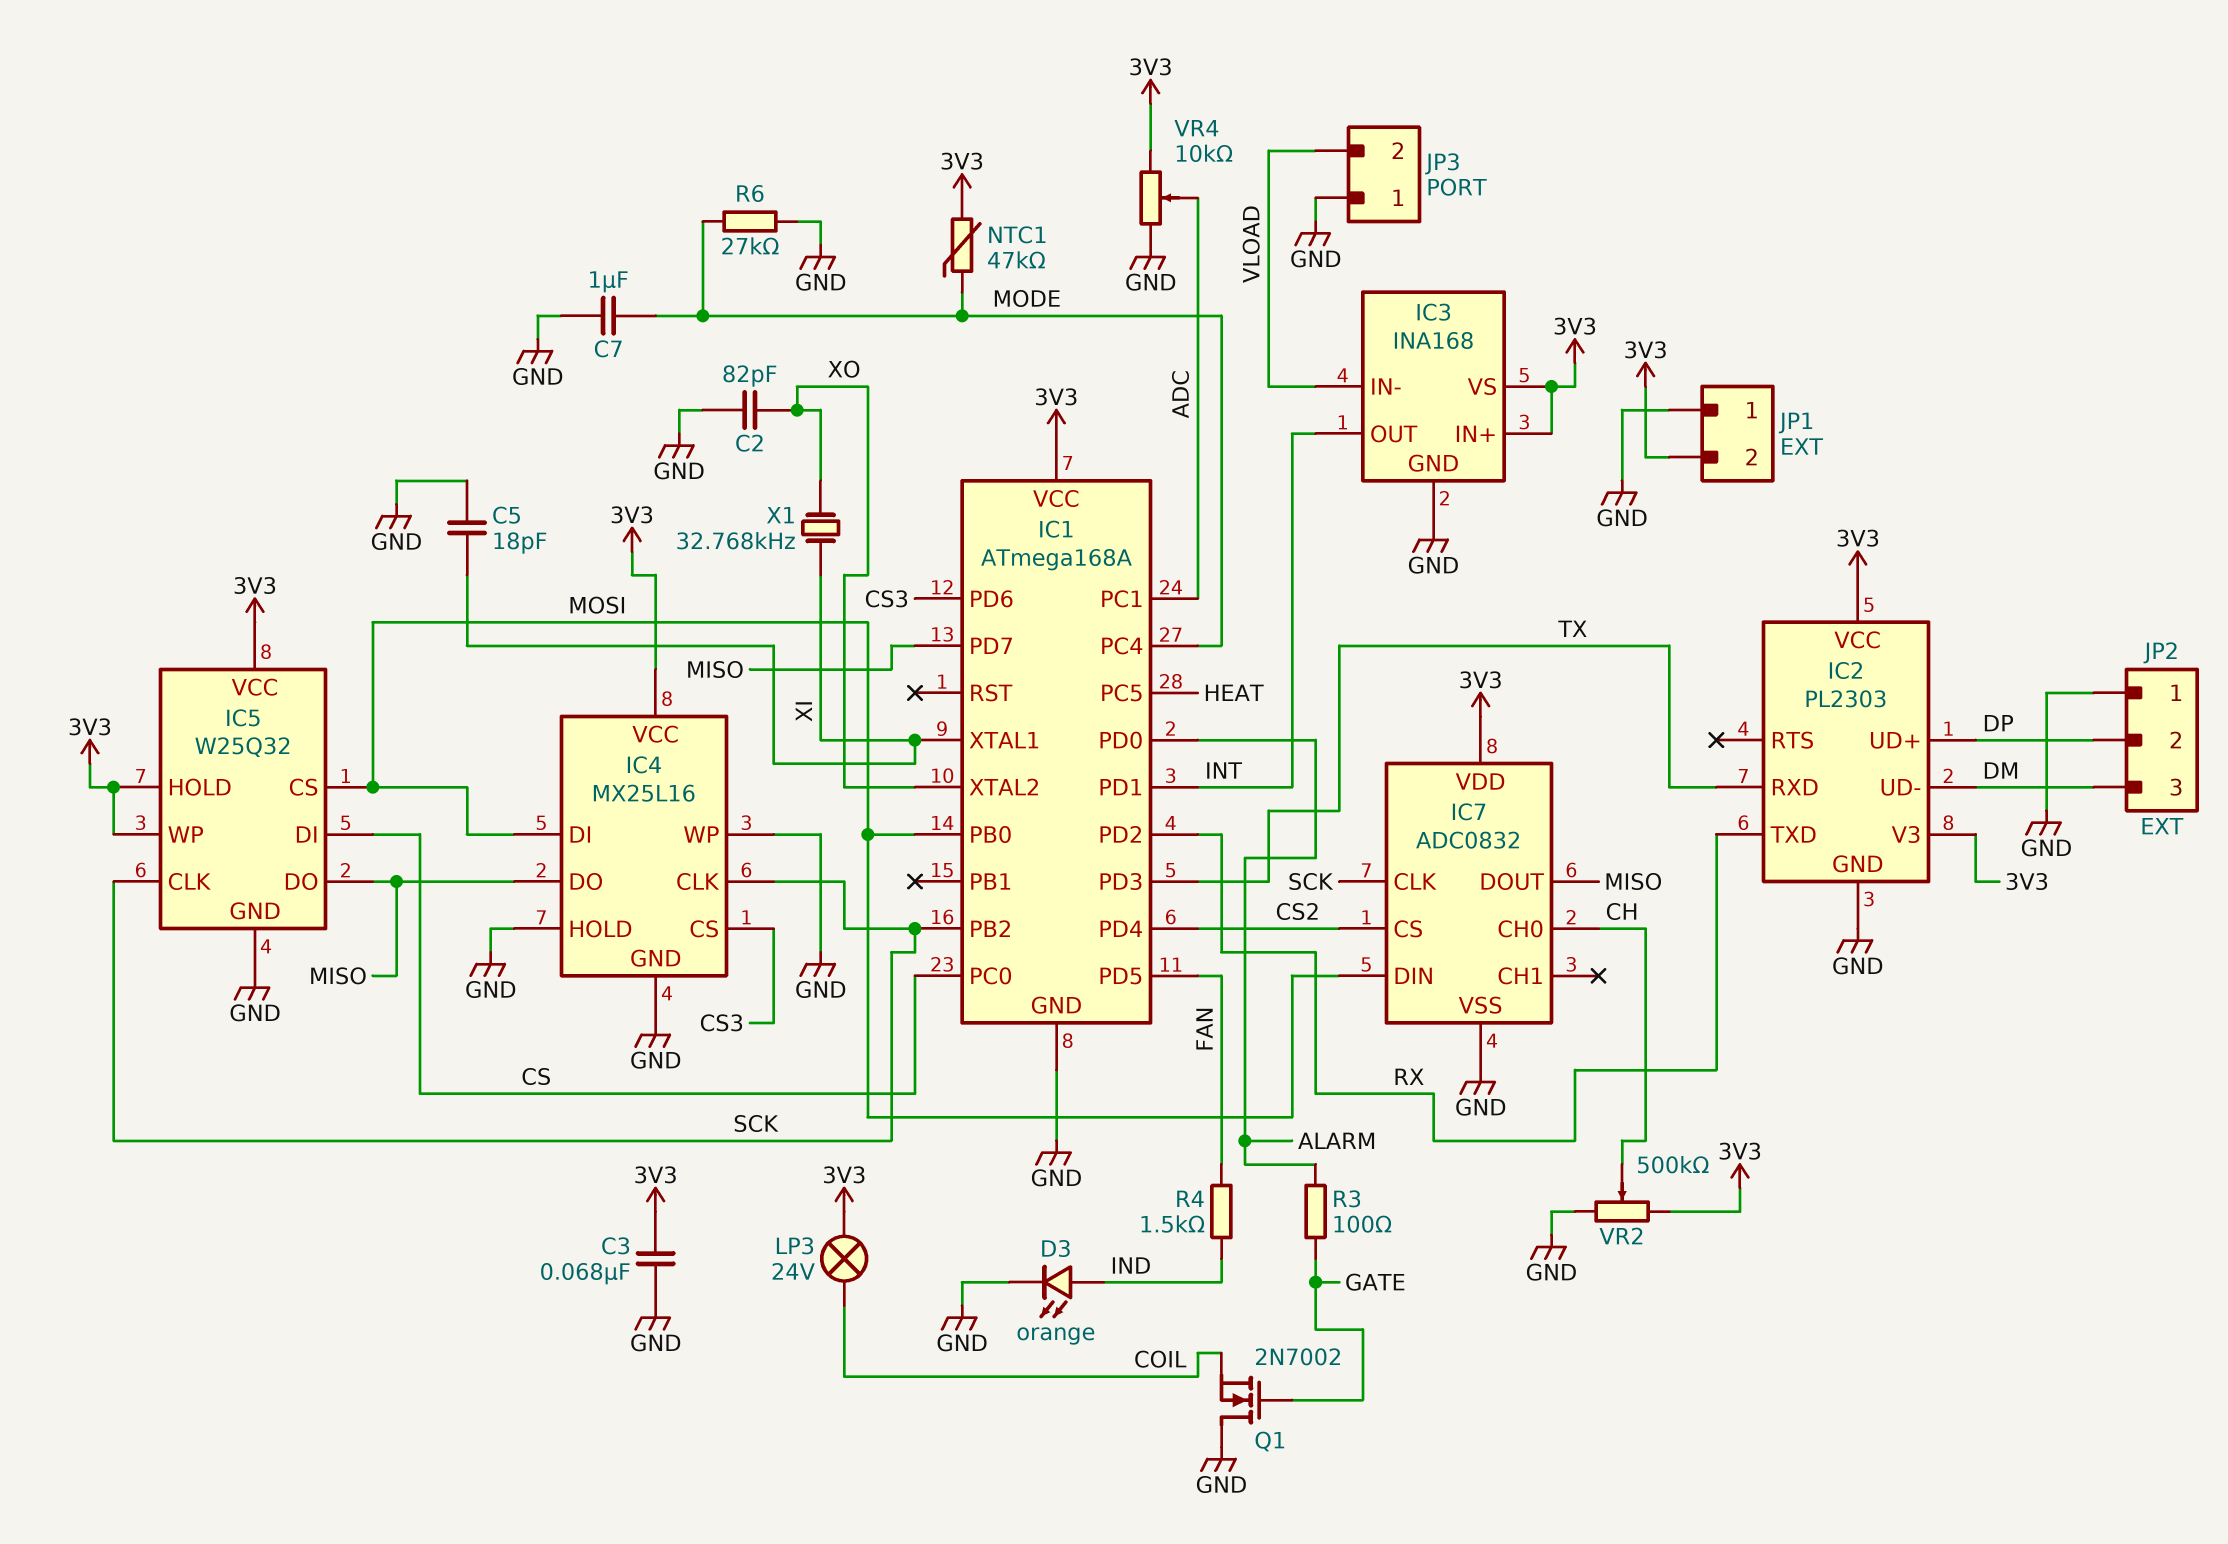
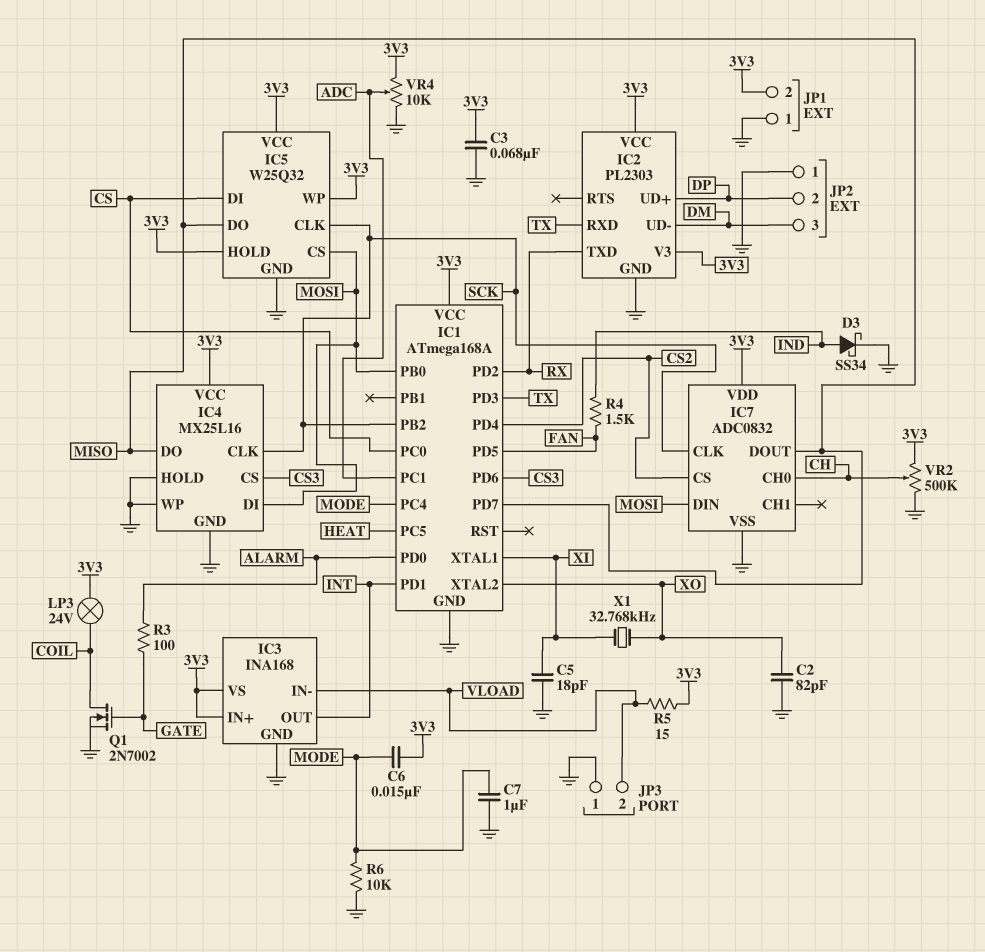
C6: none -> 15nF (3V3, MODE)
D3: LED orange (A IND, K GND) -> schottky SS34 (A IND, K GND)
NTC1: 47k (3V3, MODE) -> none
Q1: NMOS 2N7002 (G GATE, D GND, S COIL) -> NMOS 2N7002 (G GATE, D COIL, S GND)
R5: none -> 15 (3V3, VLOAD)
R6: 27k (GND, MODE) -> 10k (GND, MODE)

